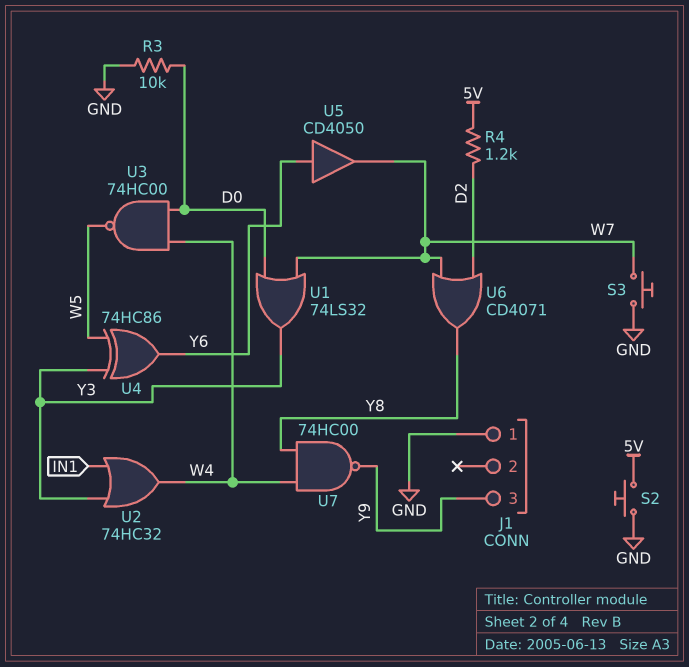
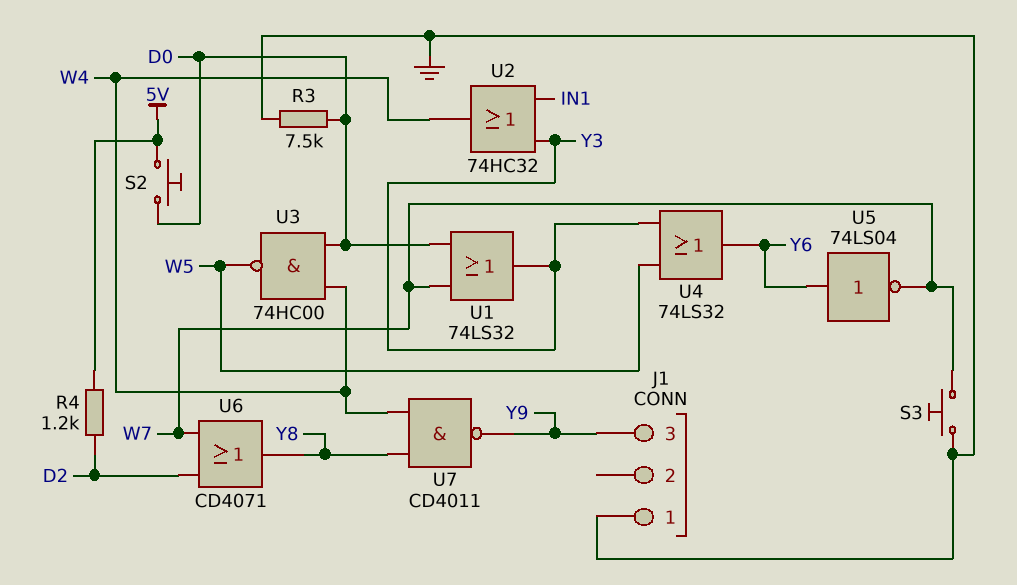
R3: 10k (D0, GND) -> 7.5k (D0, GND)
S2: button (5V, GND) -> button (5V, D0)
U4: XOR 74HC86 (in W5, in Y3, out Y6) -> OR 74LS32 (in W5, in Y3, out Y6)
U5: buffer CD4050 (in Y6, out W7) -> NOT 74LS04 (in Y6, out W7)
U7: NAND 74HC00 (in W4, in Y8, out Y9) -> NAND CD4011 (in W4, in Y8, out Y9)

